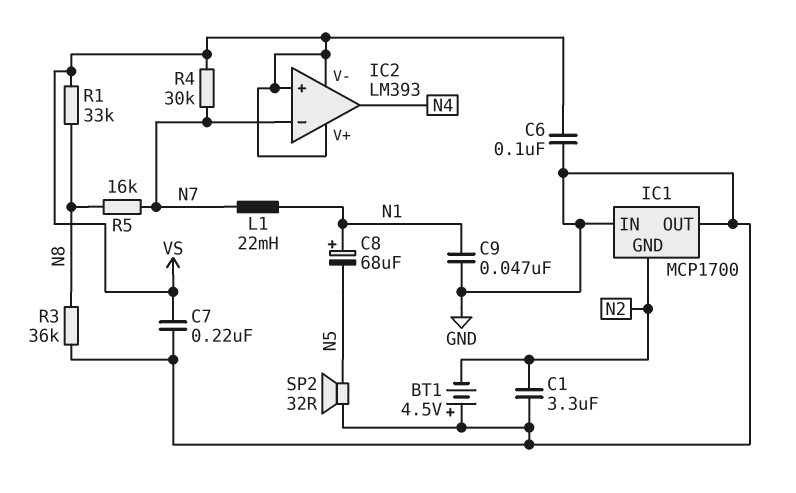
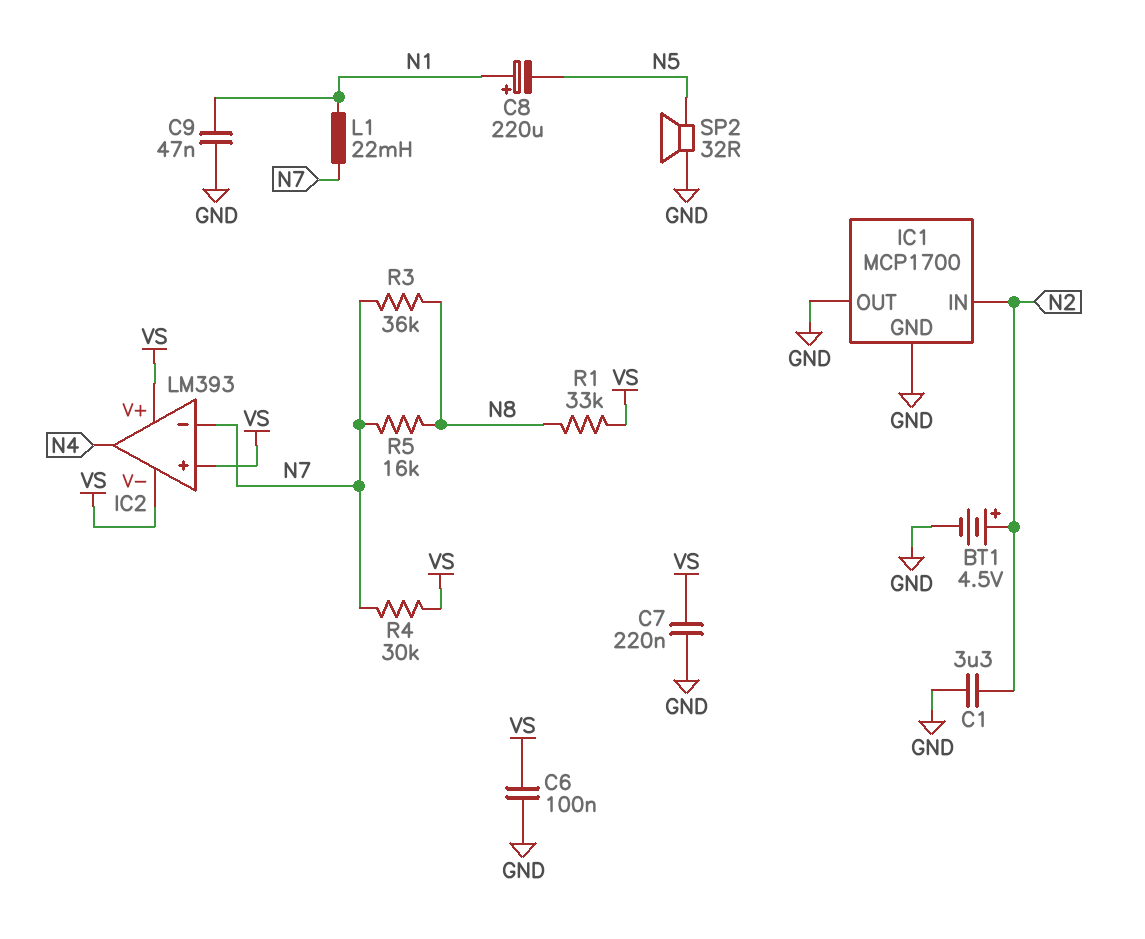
BT1: 4.5V (plus GND, minus N2) -> 4.5V (plus N2, minus GND)
C8: 68uF (plus N1, minus N5) -> 220uF (plus N1, minus N5)
IC1 pin GND: N2 -> GND
IC1 pin IN: GND -> N2
R3: 36k (GND, N8) -> 36k (N7, N8)

